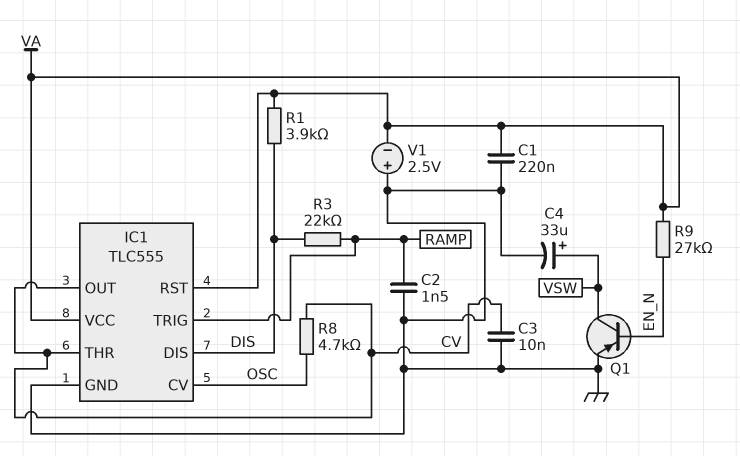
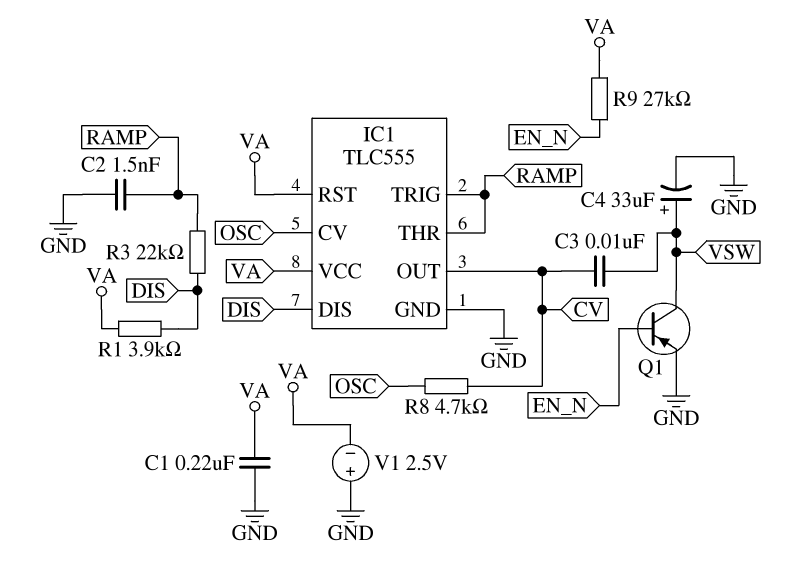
C3: 10nF (CV, GND) -> 10nF (CV, VSW)
IC1 pin THR: CV -> RAMP

